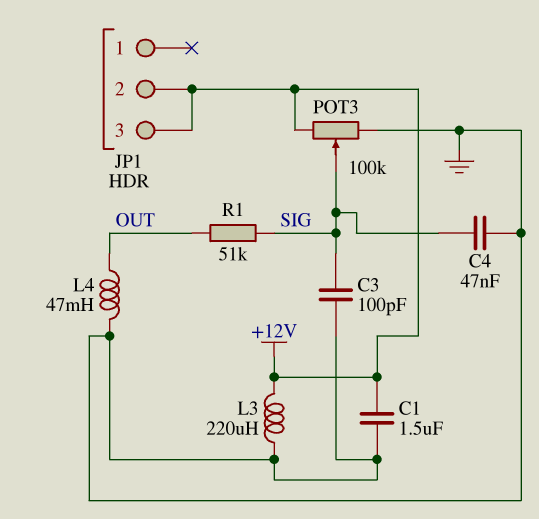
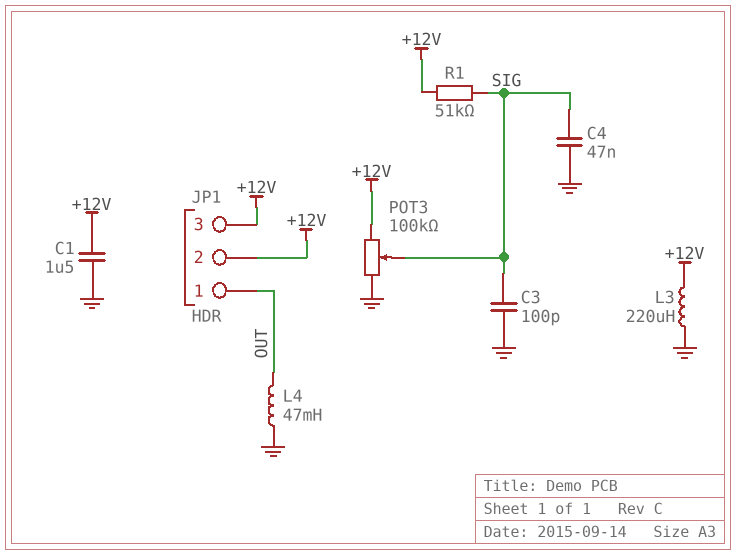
JP1 pin 1: none -> OUT
R1: 51k (OUT, SIG) -> 51k (+12V, SIG)

